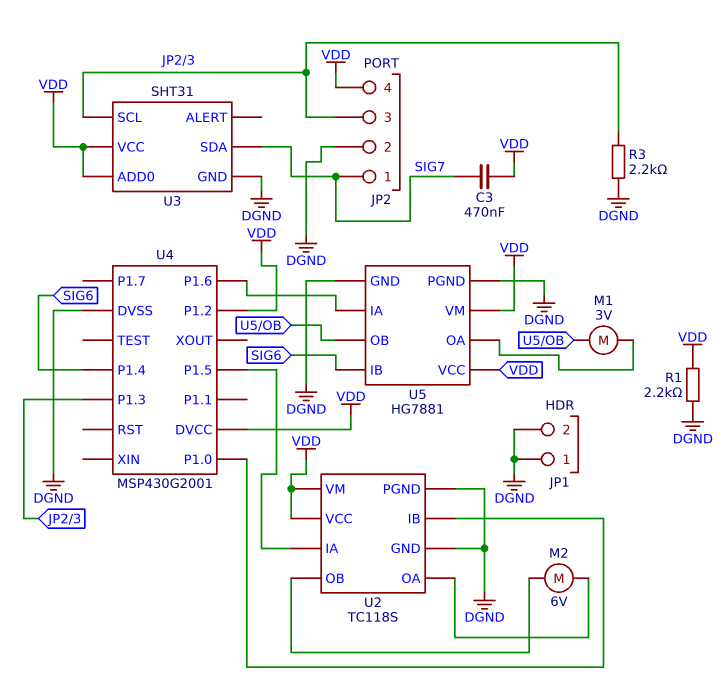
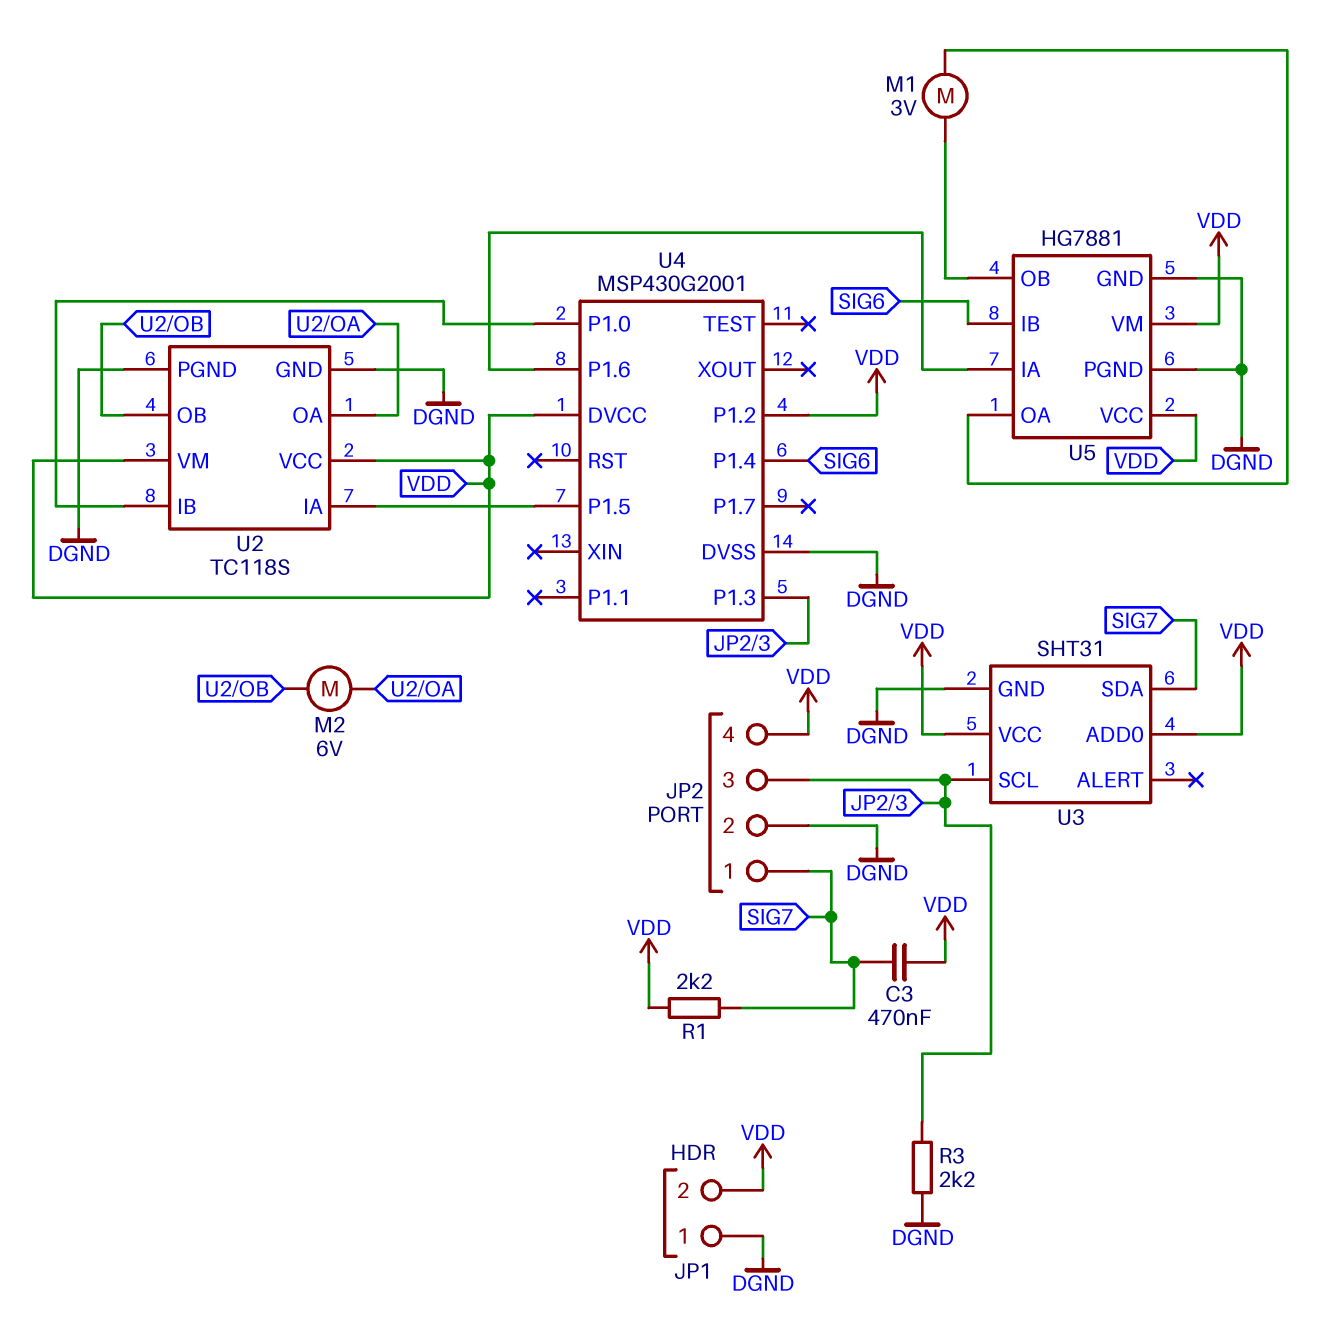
JP1 pin 2: DGND -> VDD
R1: 2.2k (DGND, VDD) -> 2.2k (SIG7, VDD)

